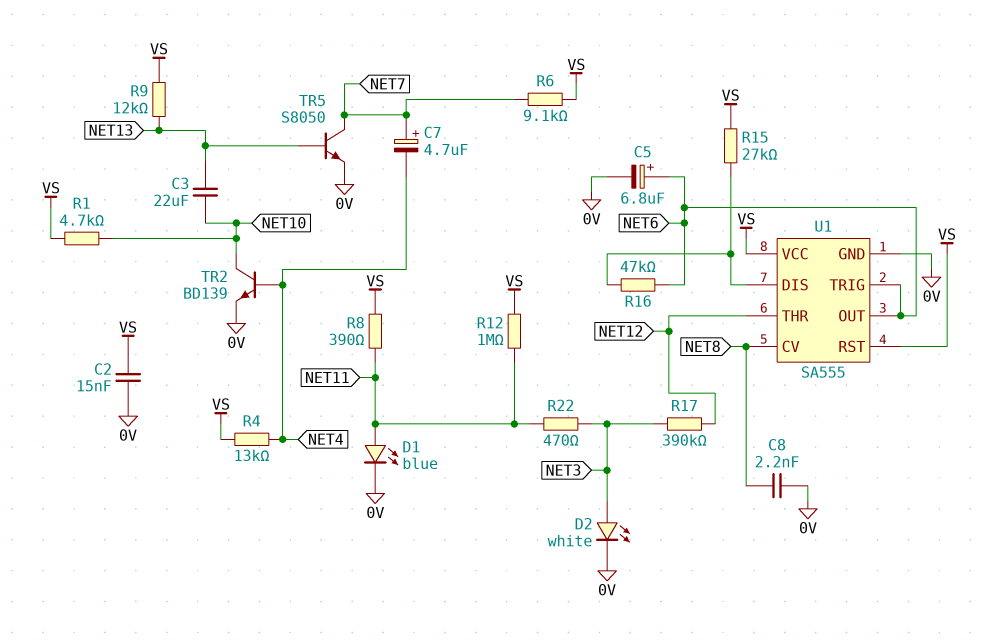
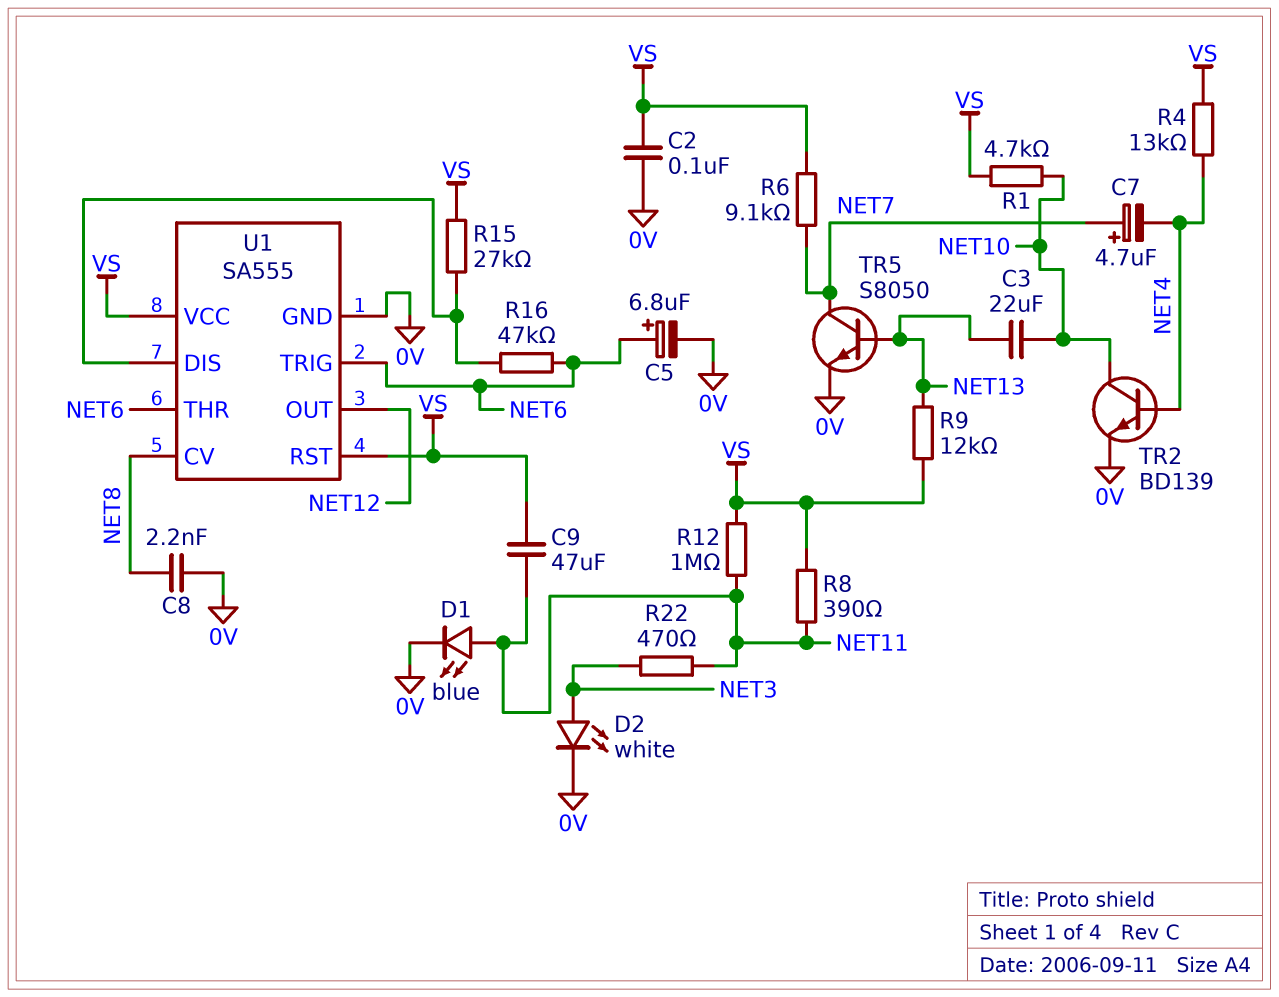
C2: 15nF (0V, VS) -> 100nF (0V, VS)
C9: none -> 47uF (NET11, VS)
R17: 390k (NET3, NET12) -> none
U1 pin OUT: NET6 -> NET12
U1 pin THR: NET12 -> NET6

